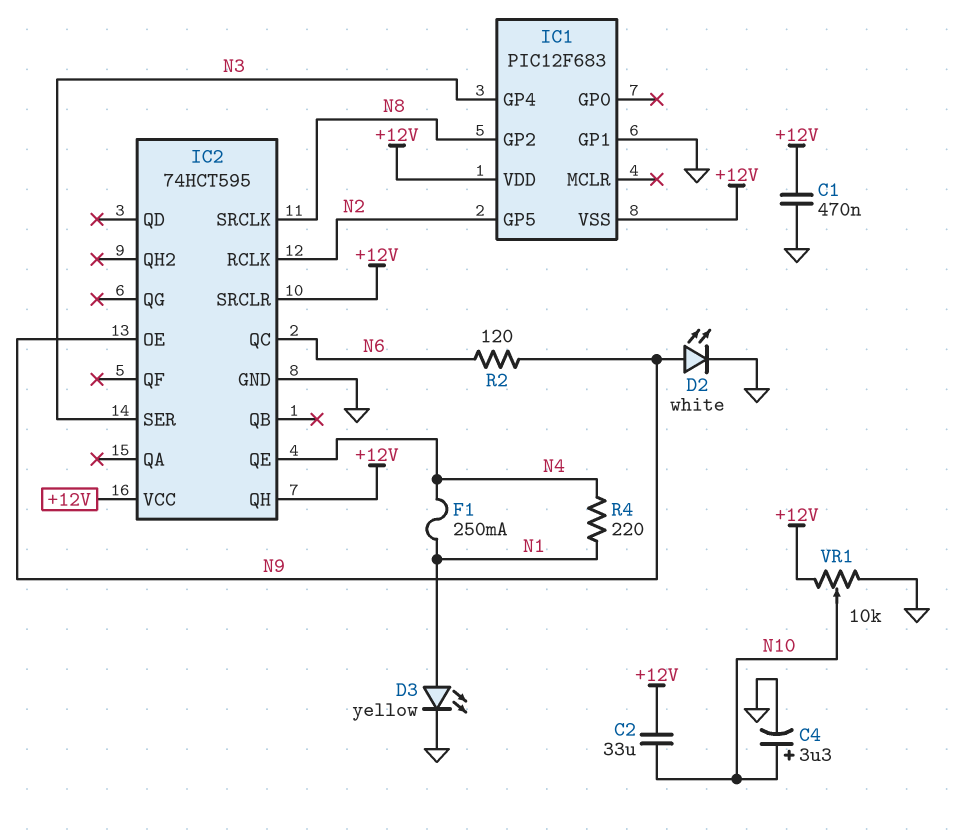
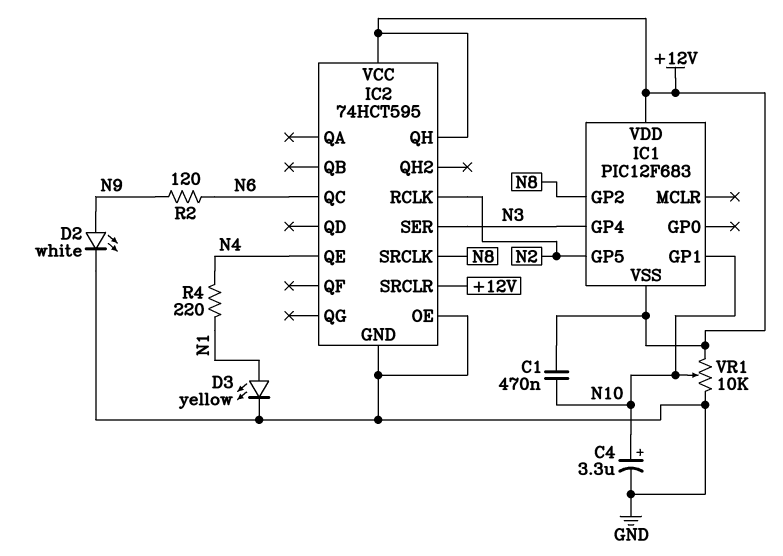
C1: 470nF (+12V, GND) -> 470nF (+12V, N10)
C2: 33uF (+12V, N10) -> none
F1: 250mA (N1, N4) -> none
IC1 pin GP1: GND -> N10
IC2 pin OE: N9 -> GND

